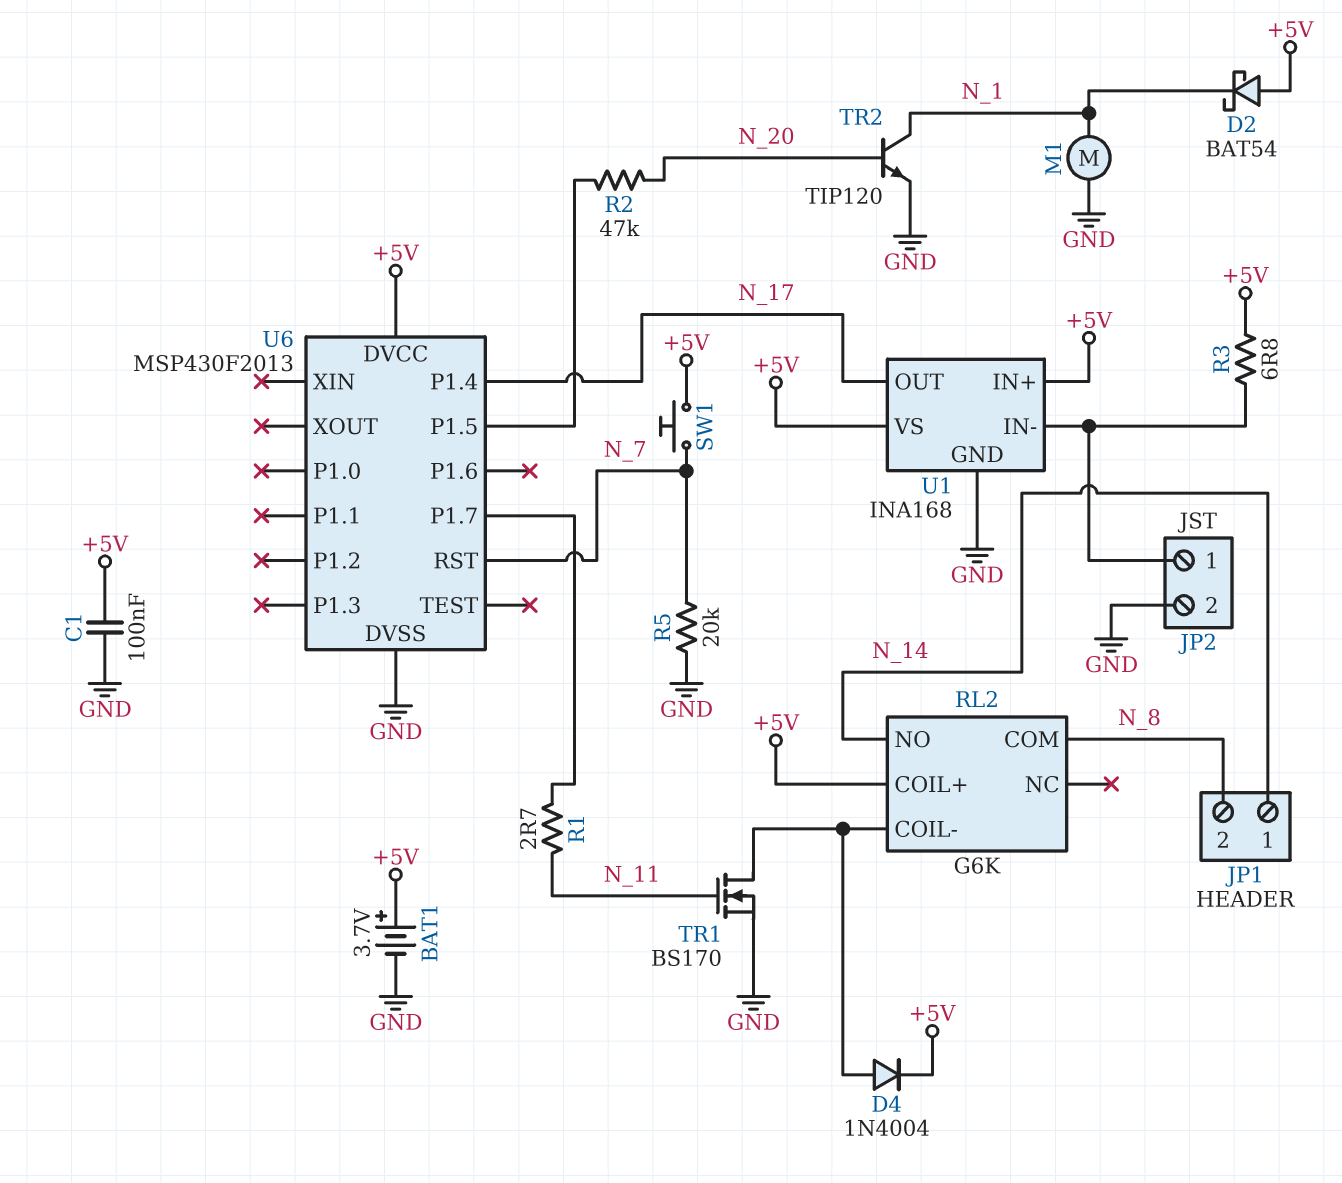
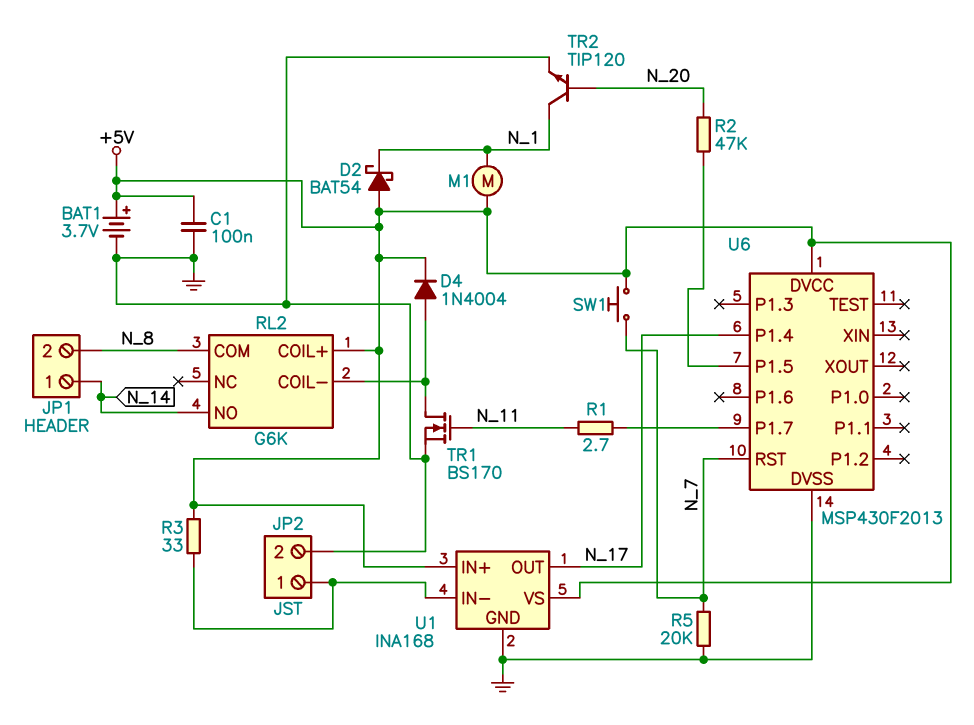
M1: motor (GND, N_1) -> motor (+5V, N_1)
R3: 6.8 (+5V, JP2/1) -> 33 (+5V, JP2/1)

